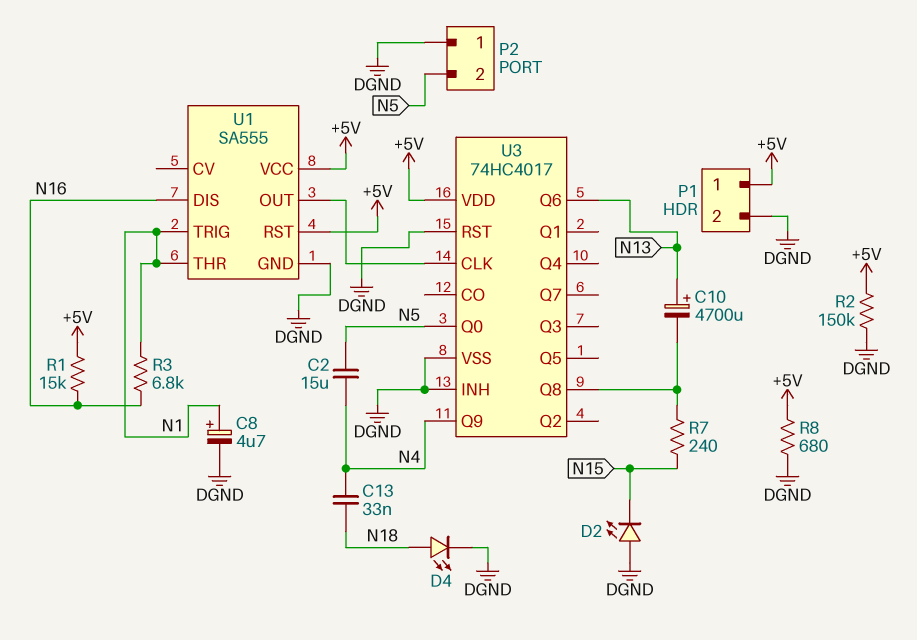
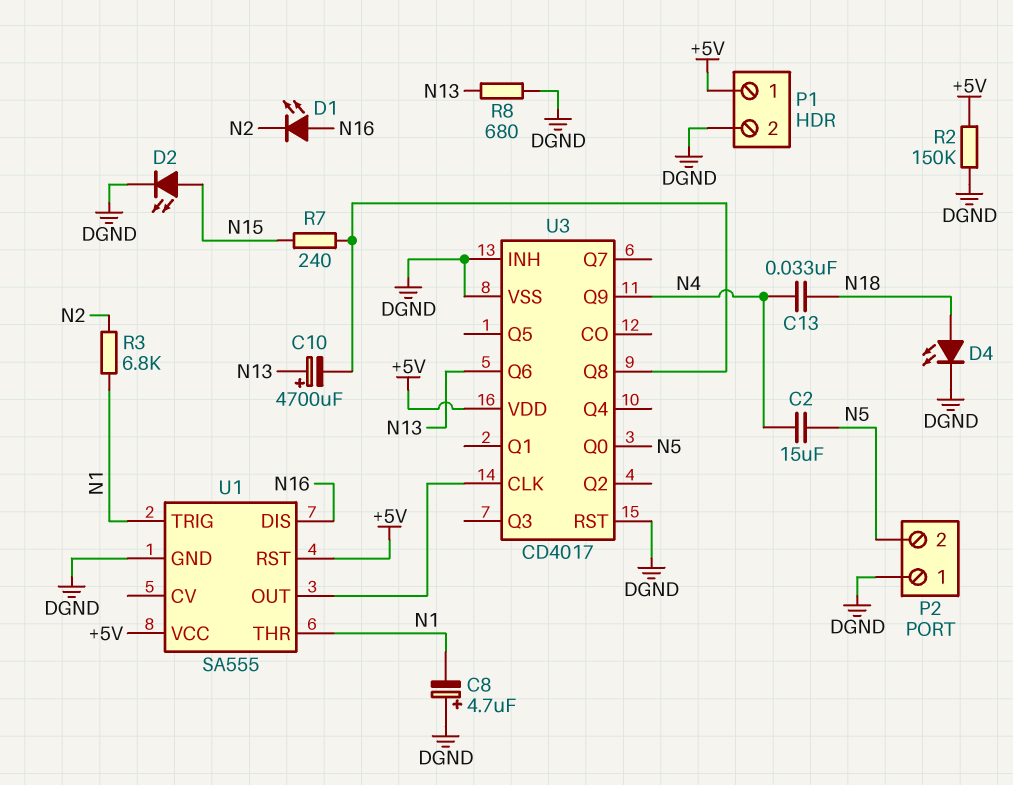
C8: 4.7uF (plus N1, minus DGND) -> 4.7uF (plus DGND, minus N1)
D1: none -> LED (A N16, K N2)
D2: LED (A DGND, K N15) -> LED (A N15, K DGND)
R1: 15k (+5V, N16) -> none
R3: 6.8k (N1, N16) -> 6.8k (N1, N2)
R8: 680 (+5V, DGND) -> 680 (DGND, N13)
U3: 74HC4017 -> CD4017

